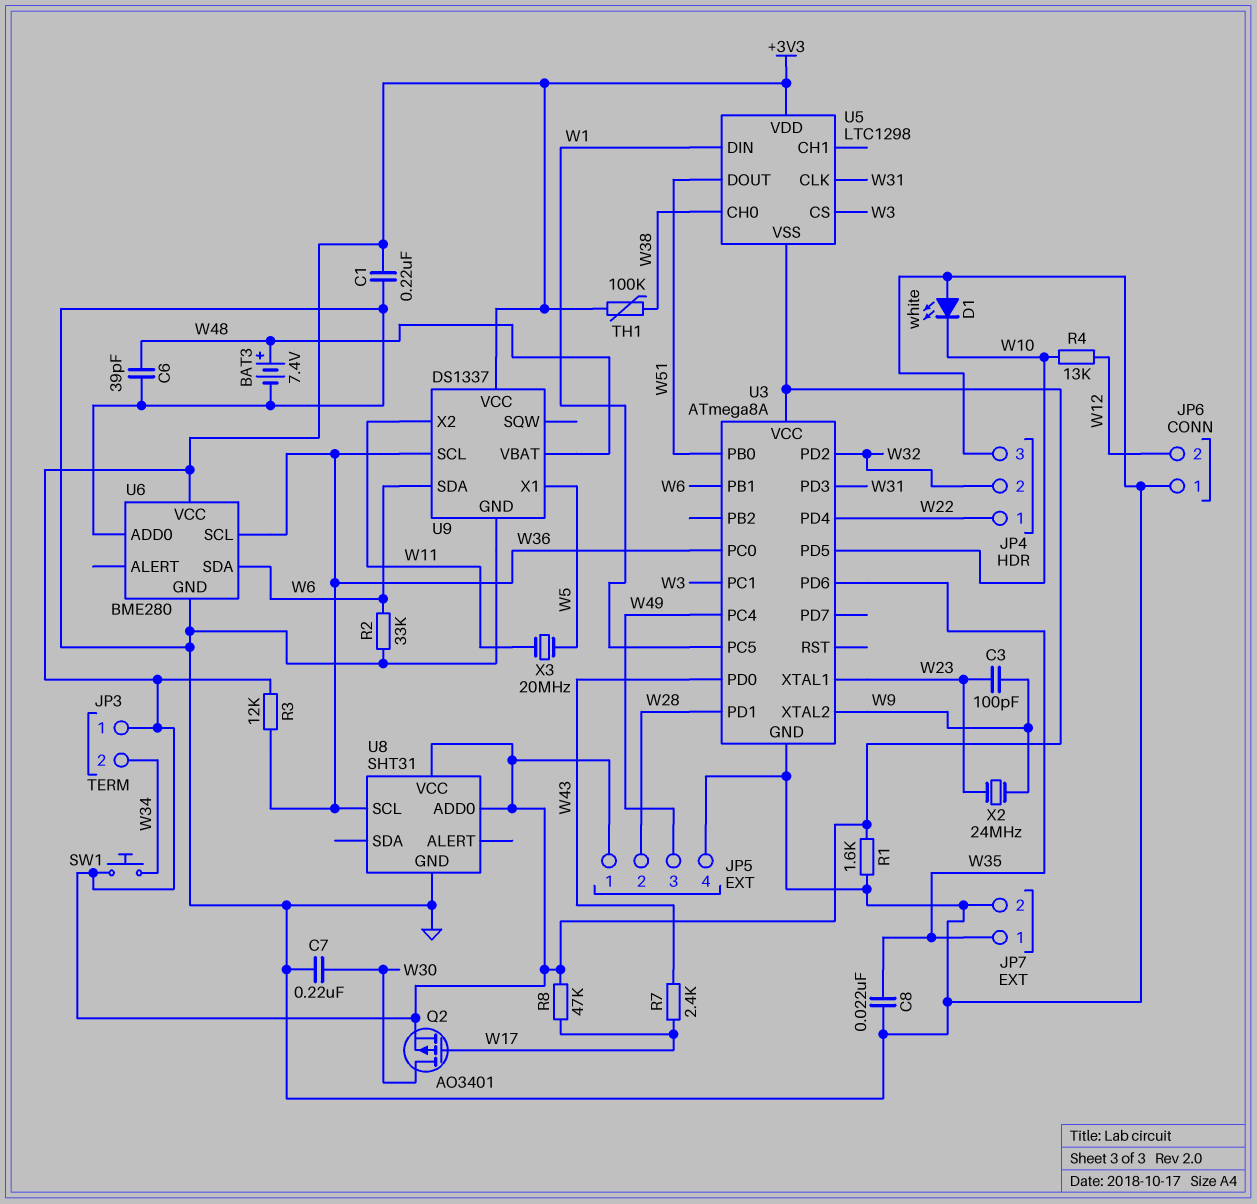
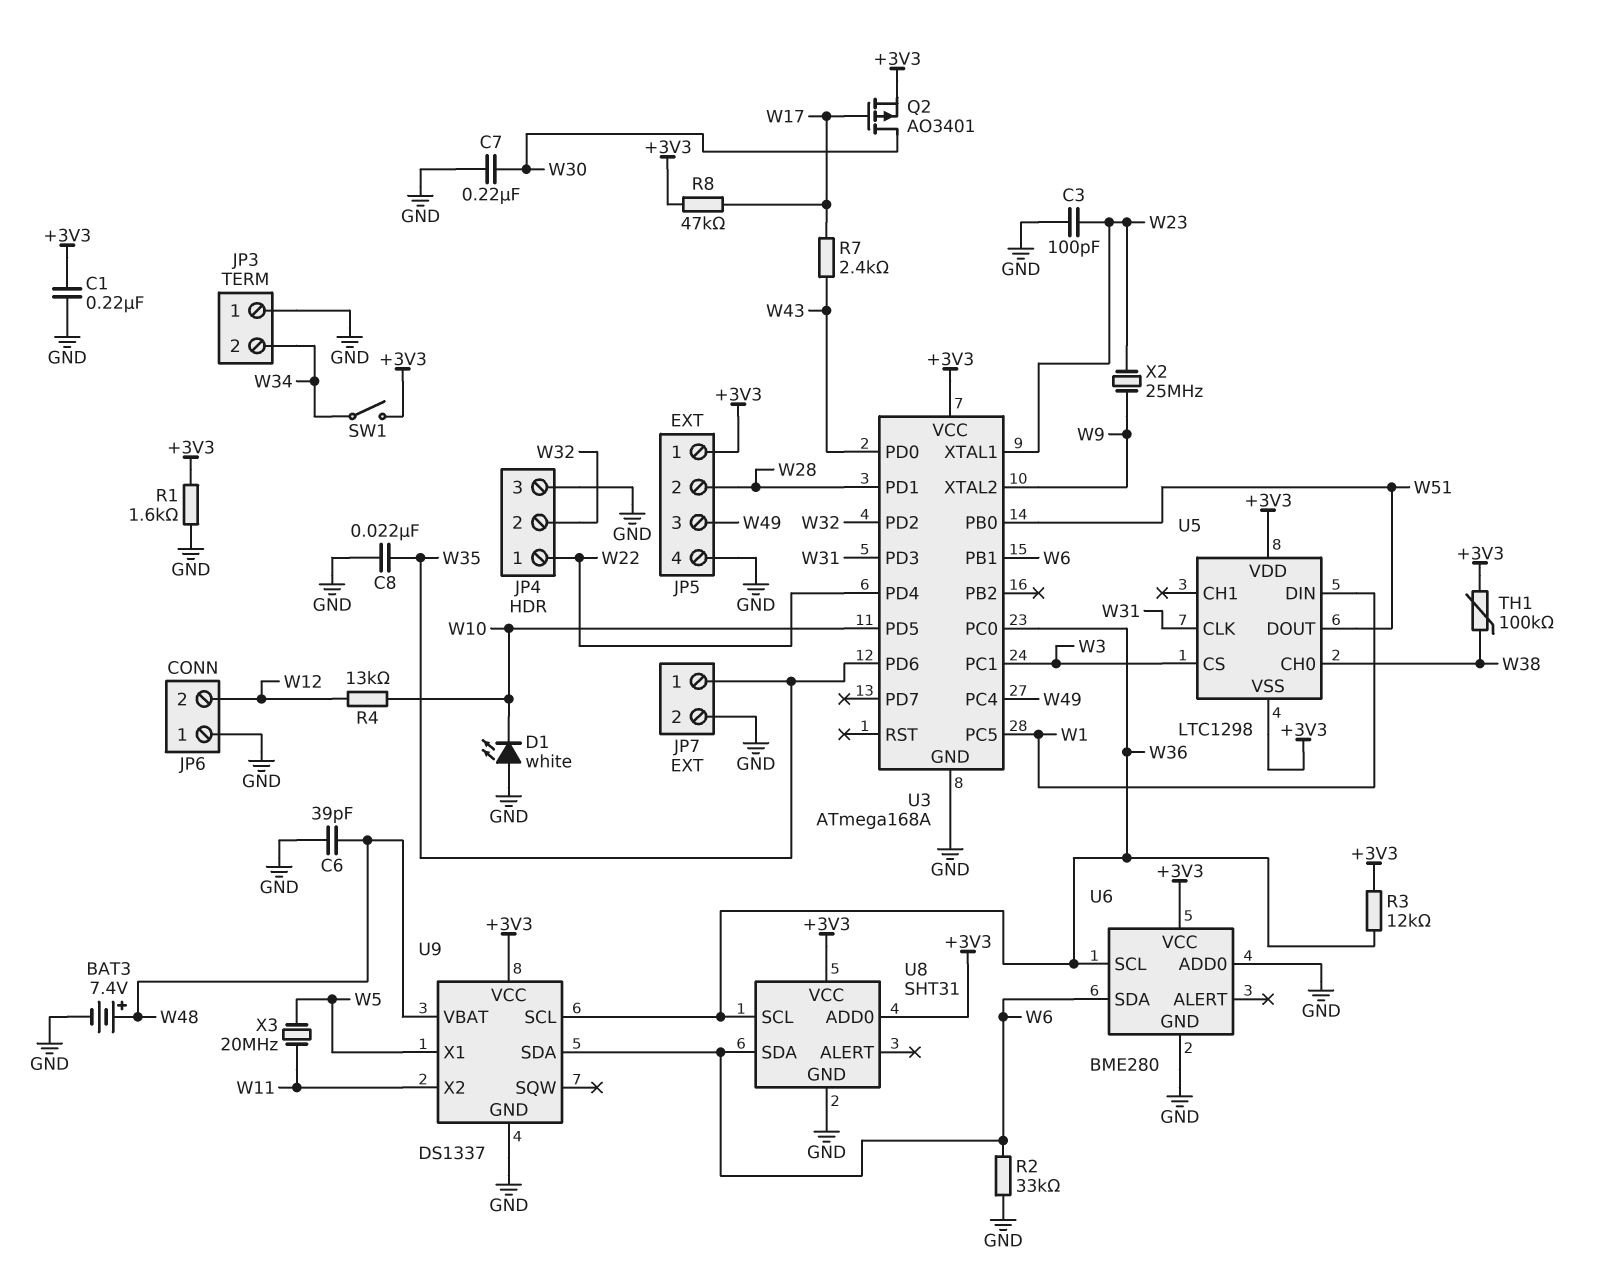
C3: 100pF (W9, W23) -> 100pF (GND, W23)
JP3 pin 1: +3V3 -> GND
SW1: button (+3V3, W34) -> switch (+3V3, W34)
U3: ATmega8A -> ATmega168A
U8 pin SDA: none -> W6
X2: 24MHz (W9, W23) -> 25MHz (W9, W23)

